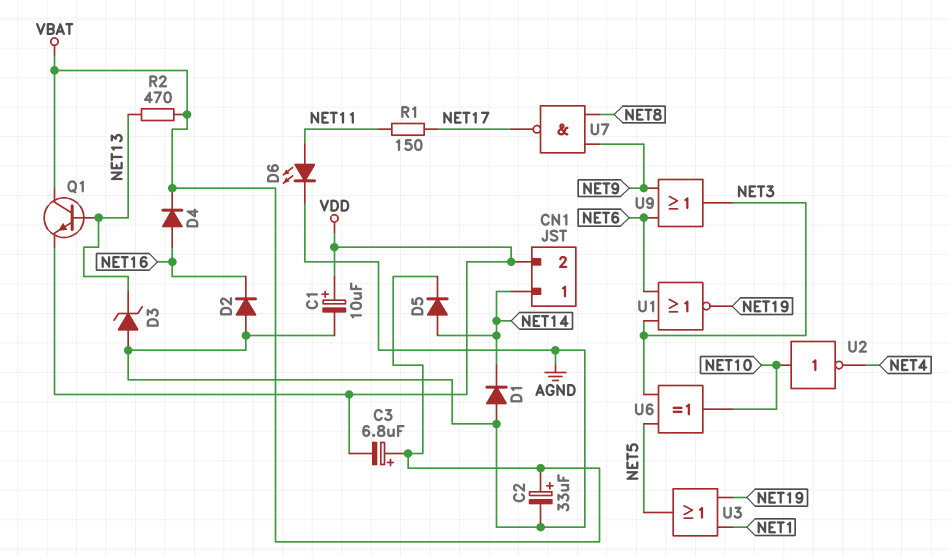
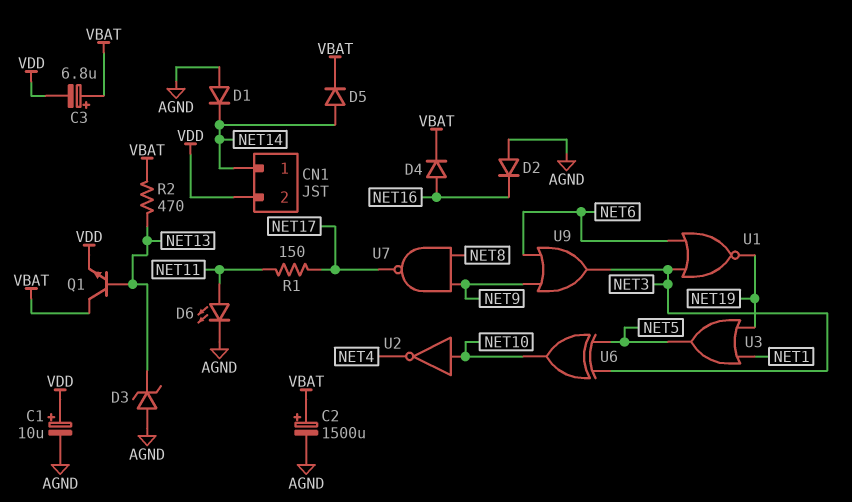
C2: 33uF (plus VBAT, minus AGND) -> 1500uF (plus VBAT, minus AGND)

